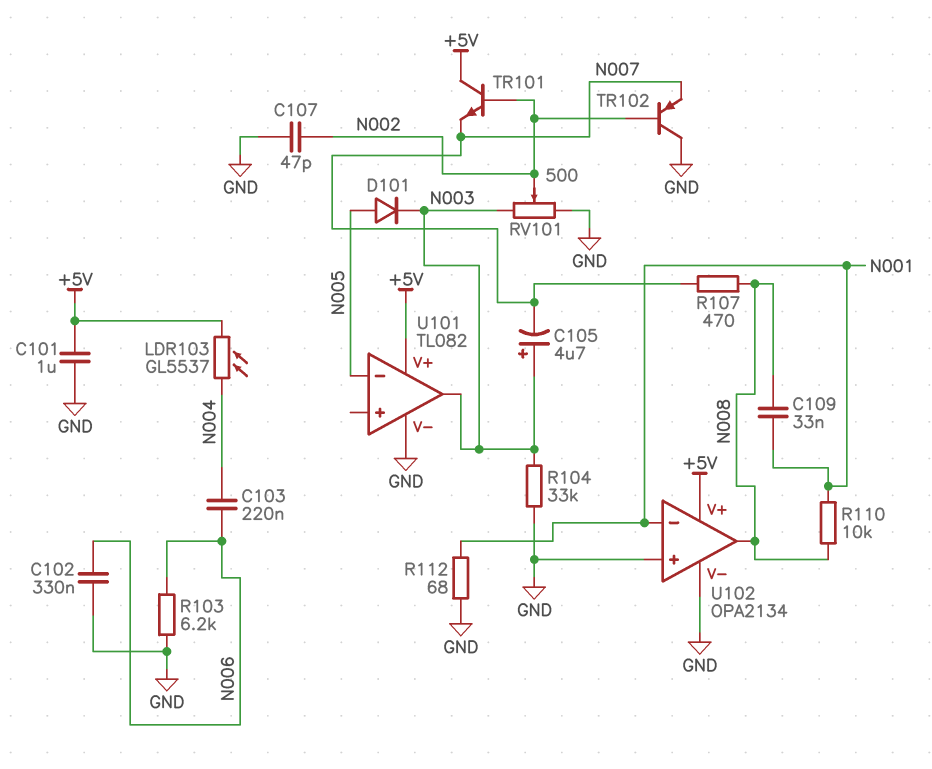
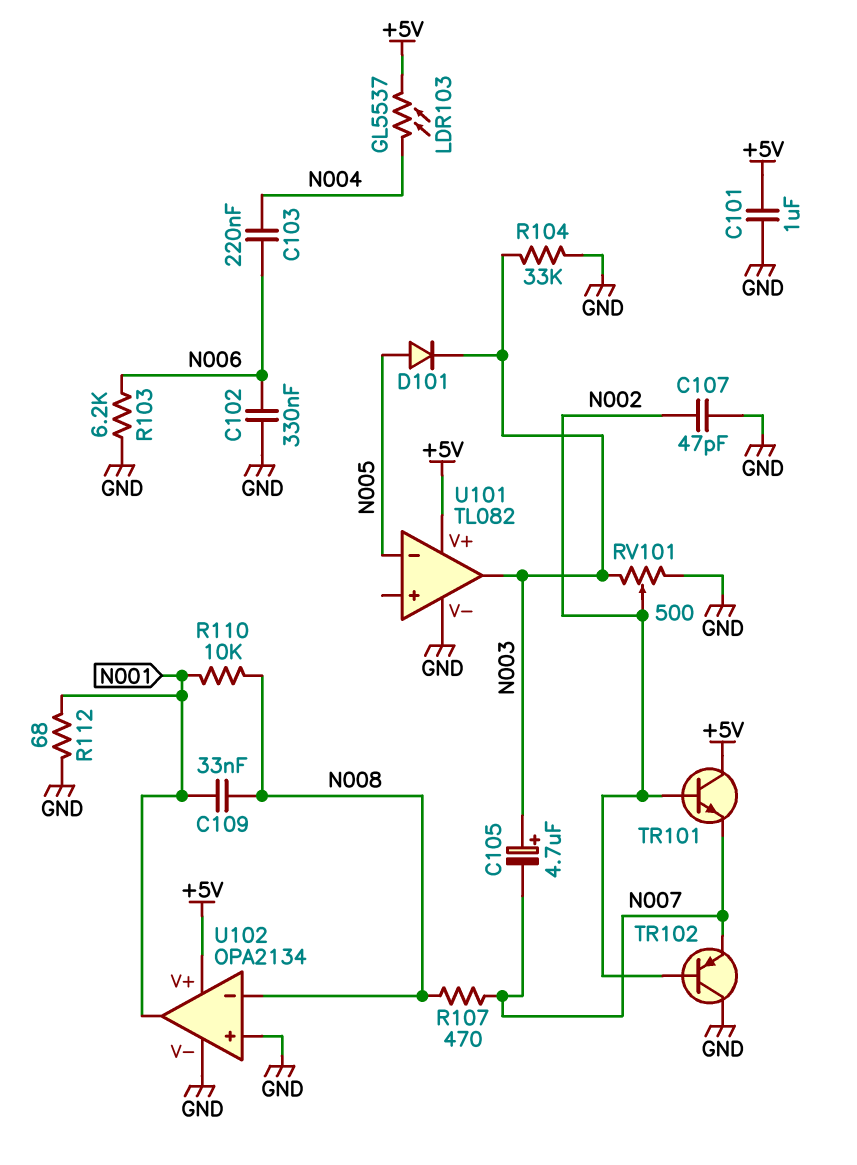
U102 pin in-: N001 -> N008
U102 pin out: N008 -> N001

